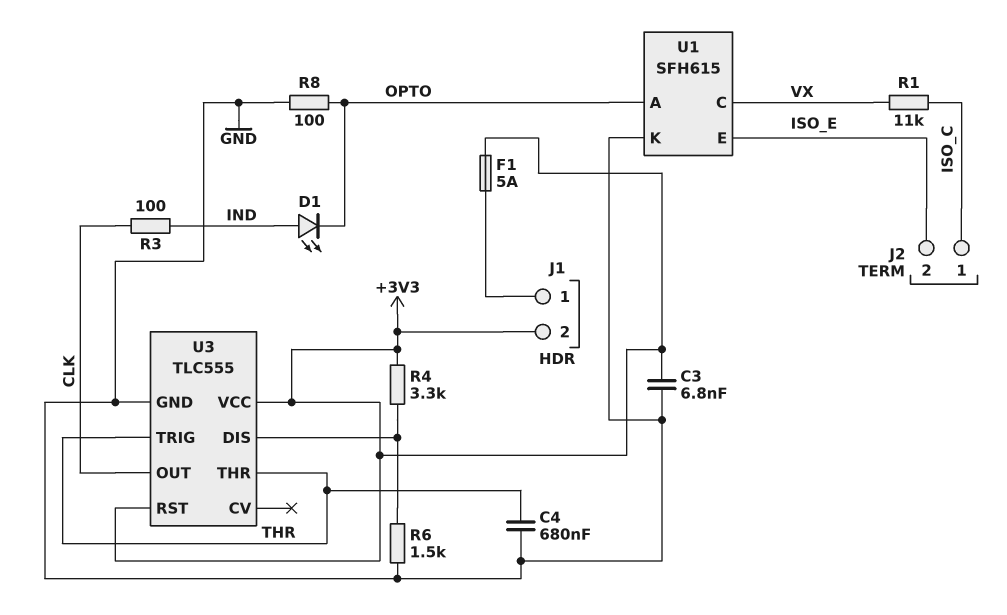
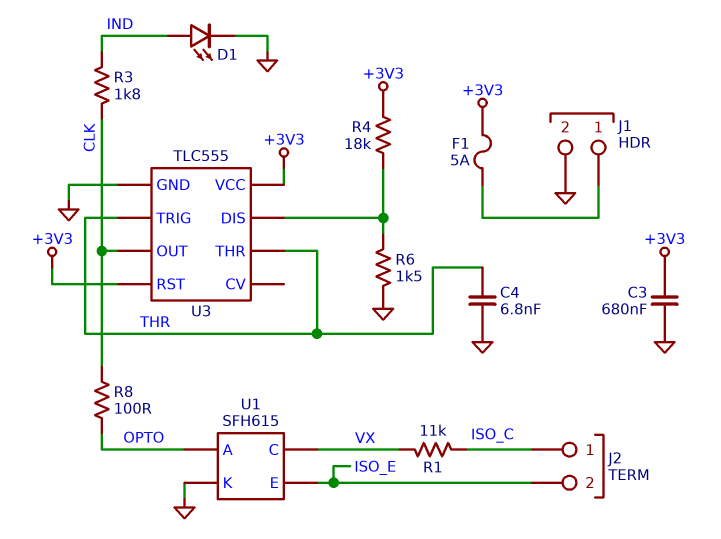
C3: 6.8nF (+3V3, GND) -> 680nF (+3V3, GND)
C4: 680nF (GND, THR) -> 6.8nF (GND, THR)
D1: LED (A IND, K OPTO) -> LED (A IND, K GND)
J1 pin 2: +3V3 -> GND
R3: 100 (CLK, IND) -> 1.8k (CLK, IND)
R4: 3.3k (+3V3, U3/DIS) -> 18k (+3V3, U3/DIS)
R8: 100 (GND, OPTO) -> 100 (CLK, OPTO)

